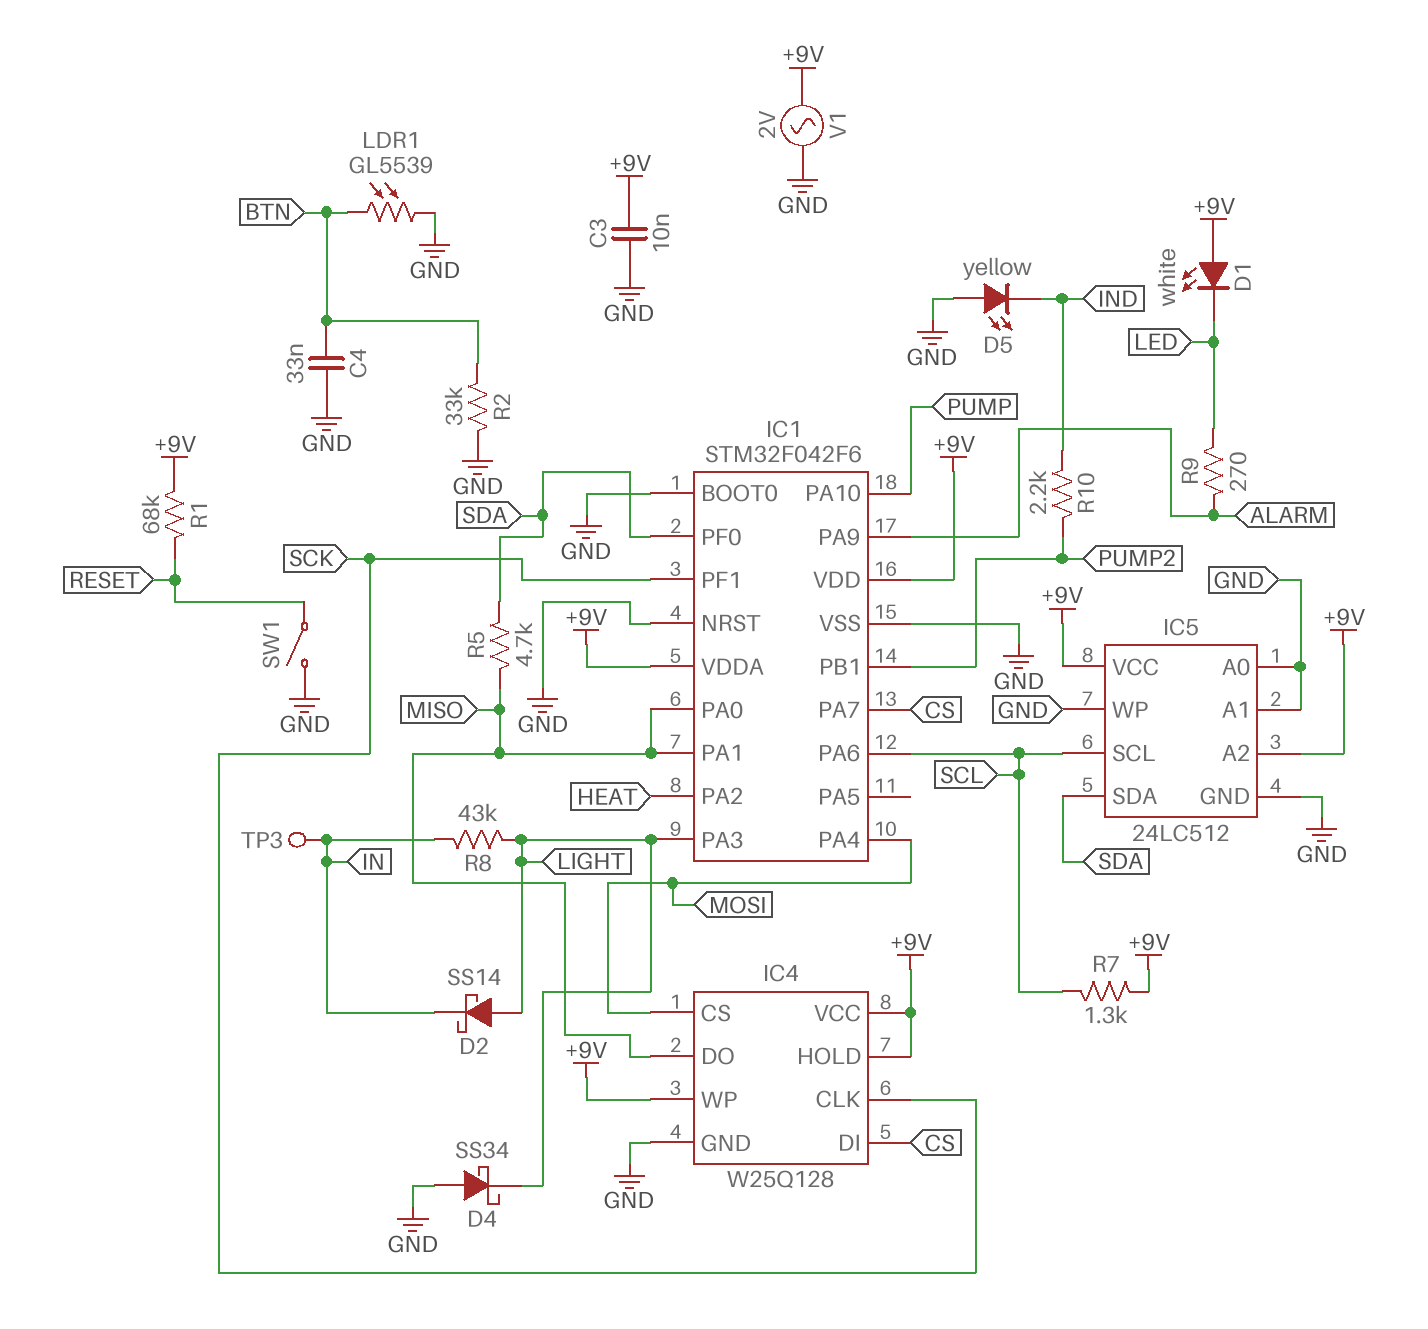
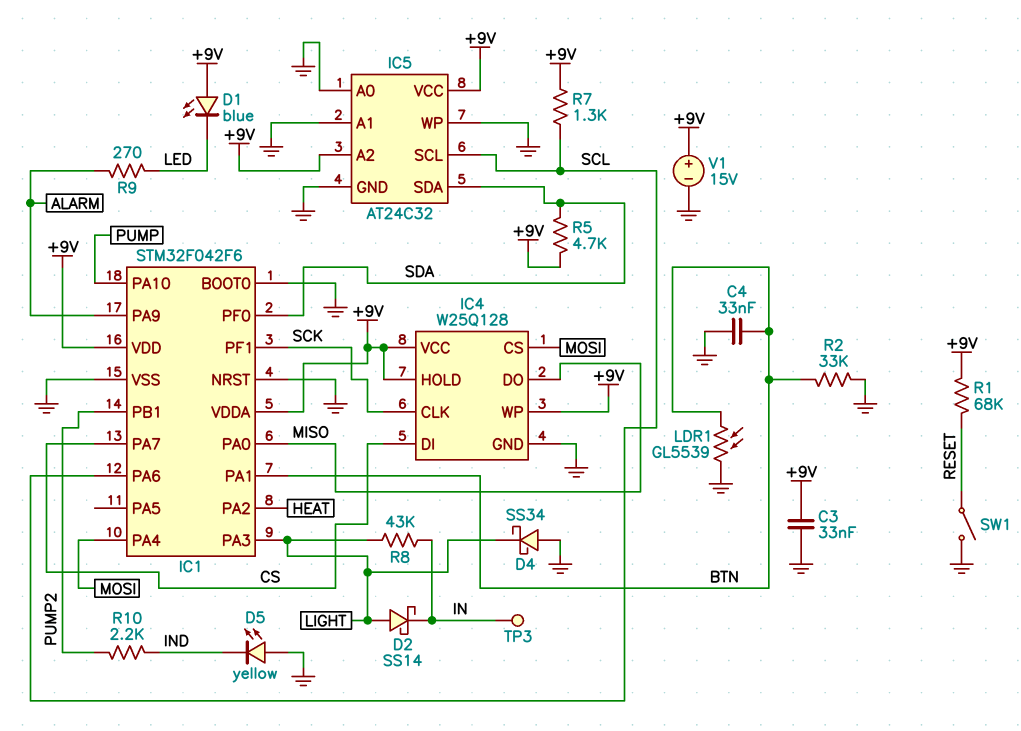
C3: 10nF (+9V, GND) -> 33nF (+9V, GND)
D1: LED white (A +9V, K LED) -> LED blue (A +9V, K LED)
IC1 pin PA1: MISO -> BTN
IC5: 24LC512 -> AT24C32
R5: 4.7k (MISO, SDA) -> 4.7k (+9V, SDA)
V1: AC 2V (+9V, GND) -> 15V (plus +9V, minus GND)

